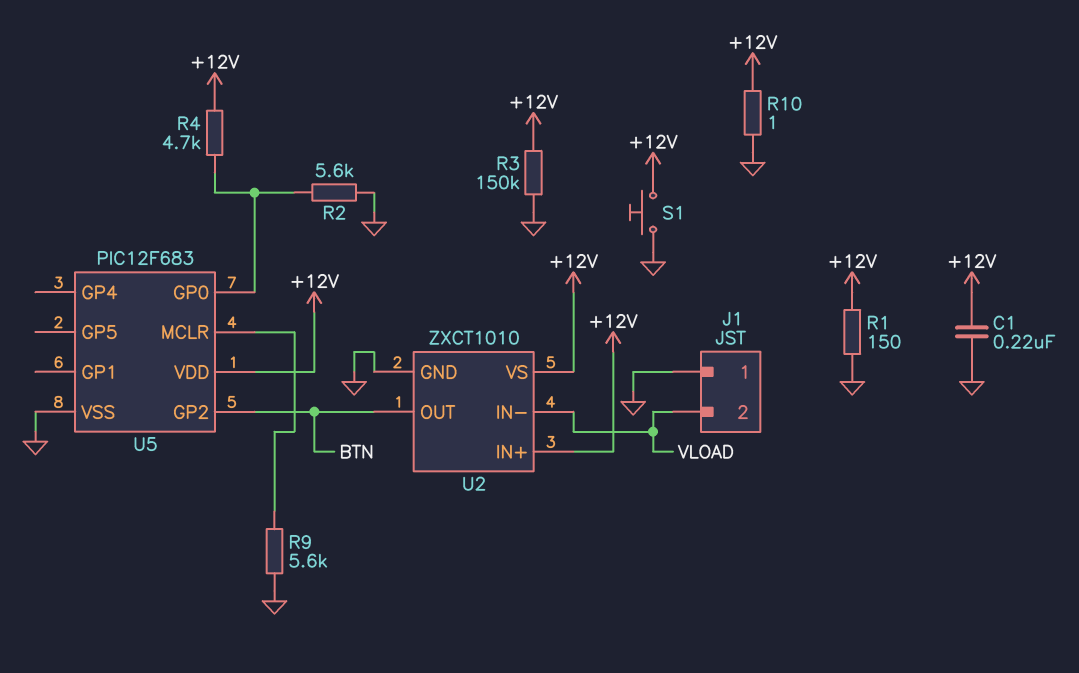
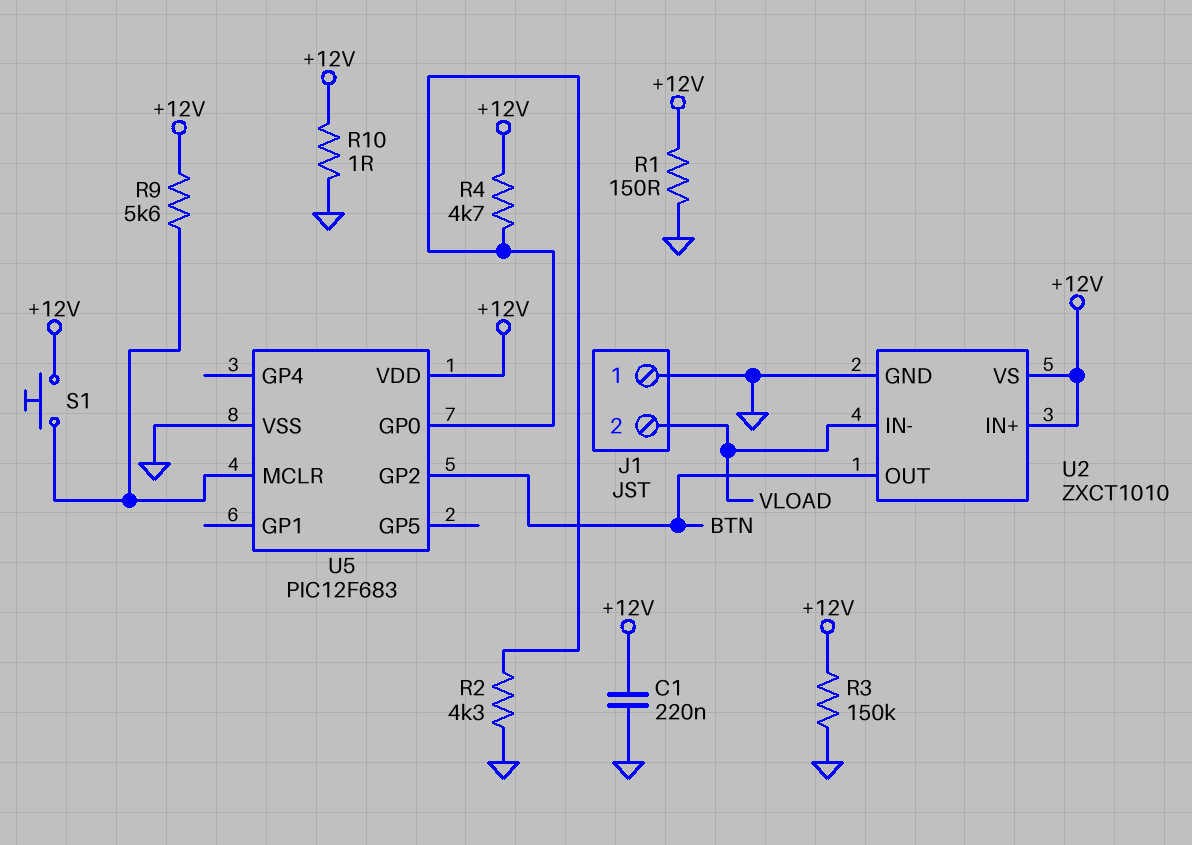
R2: 5.6k (GND, U5/GP0) -> 4.3k (GND, U5/GP0)
R9: 5.6k (GND, U5/MCLR) -> 5.6k (+12V, U5/MCLR)
S1: button (+12V, GND) -> button (+12V, U5/MCLR)

